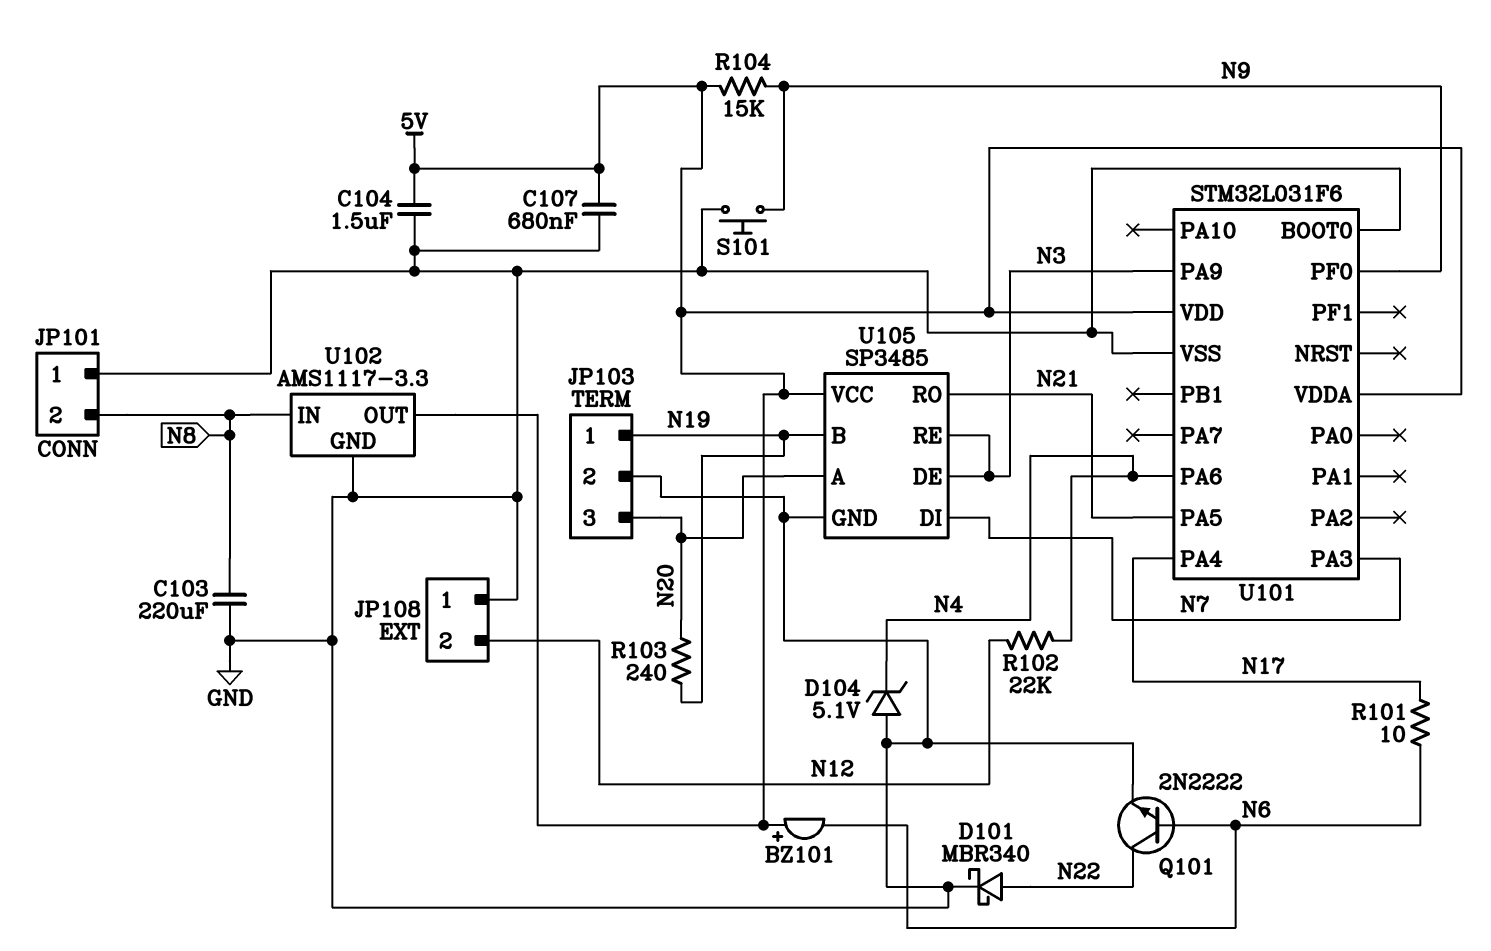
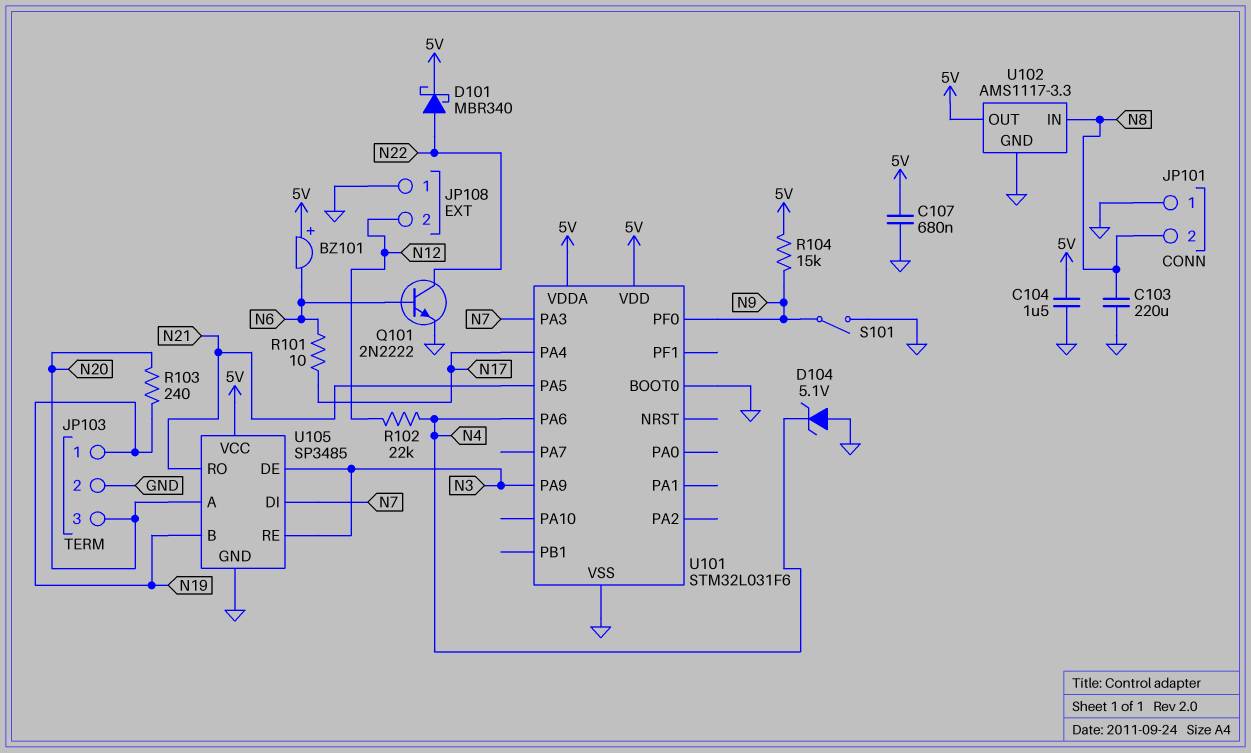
D101: schottky MBR340 (A N22, K GND) -> schottky MBR340 (A N22, K 5V)
S101: button (GND, N9) -> switch (GND, N9)

